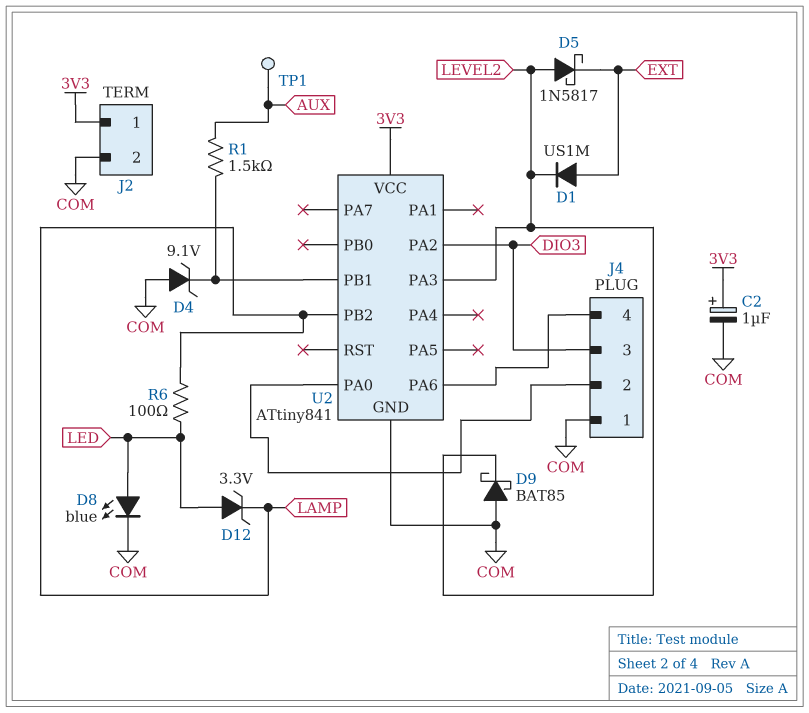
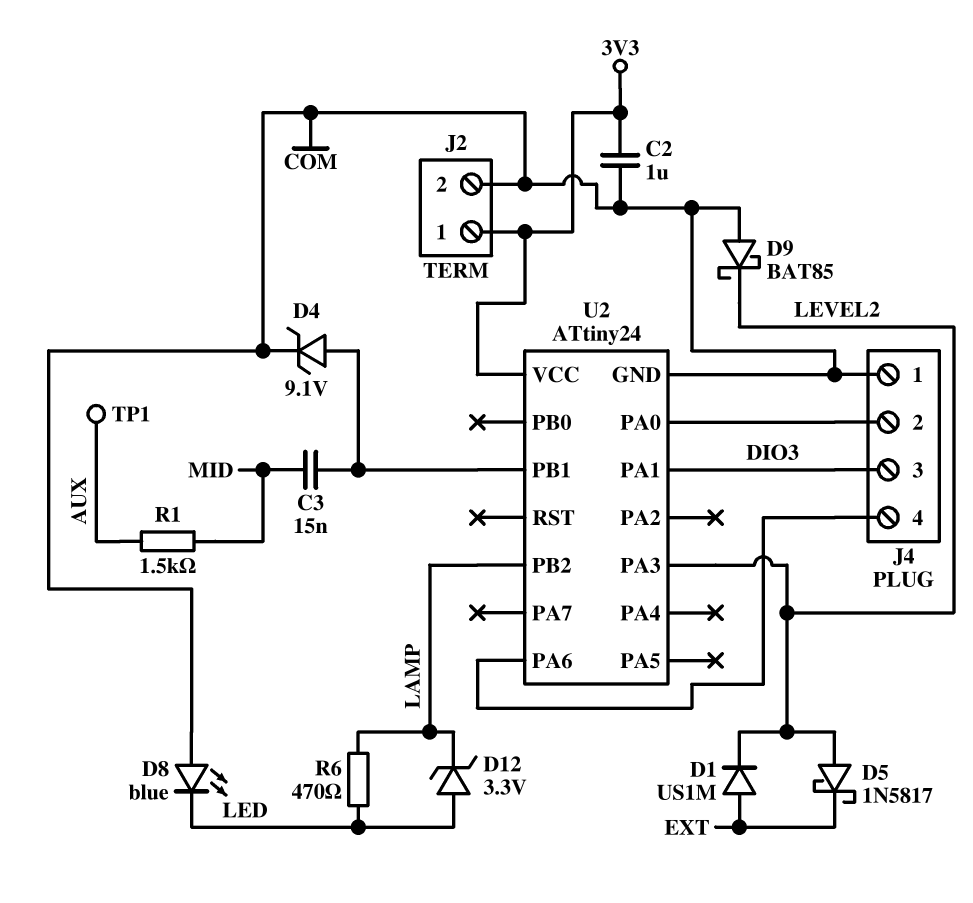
C2: 1uF (plus 3V3, minus COM) -> 1uF (3V3, COM)
C3: none -> 15nF (MID, U2/PB1)
D4: zener 9.1V (A COM, K U2/PB1) -> zener 9.1V (A U2/PB1, K COM)
D8: LED blue (A LED, K COM) -> LED blue (A COM, K LED)
R1: 1.5k (AUX, U2/PB1) -> 1.5k (AUX, MID)
R6: 100 (LAMP, LED) -> 470 (LAMP, LED)
U2: ATtiny841 -> ATtiny24
U2 pin PA1: none -> DIO3
U2 pin PA2: DIO3 -> none

